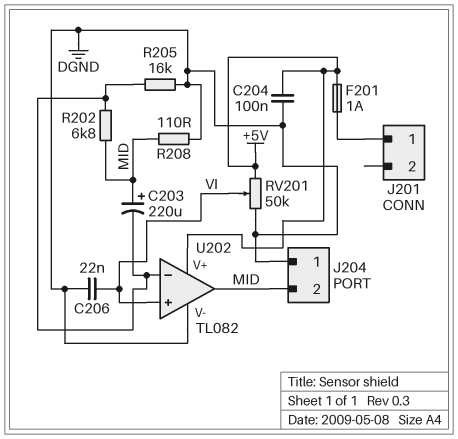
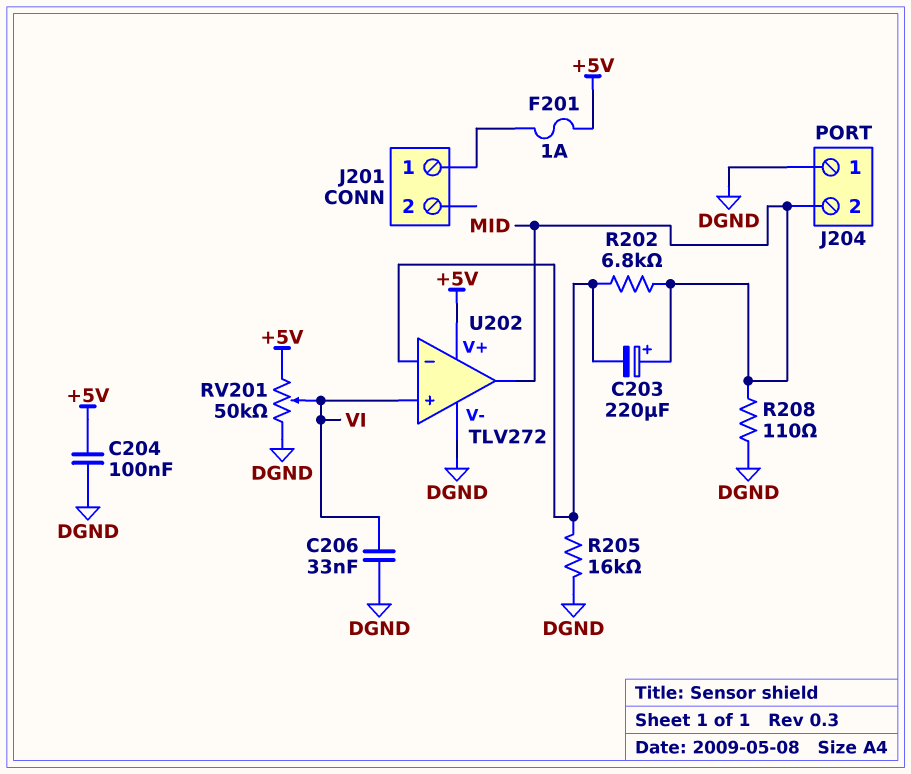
C206: 22nF (DGND, VI) -> 33nF (DGND, VI)
U202: TL082 -> TLV272

